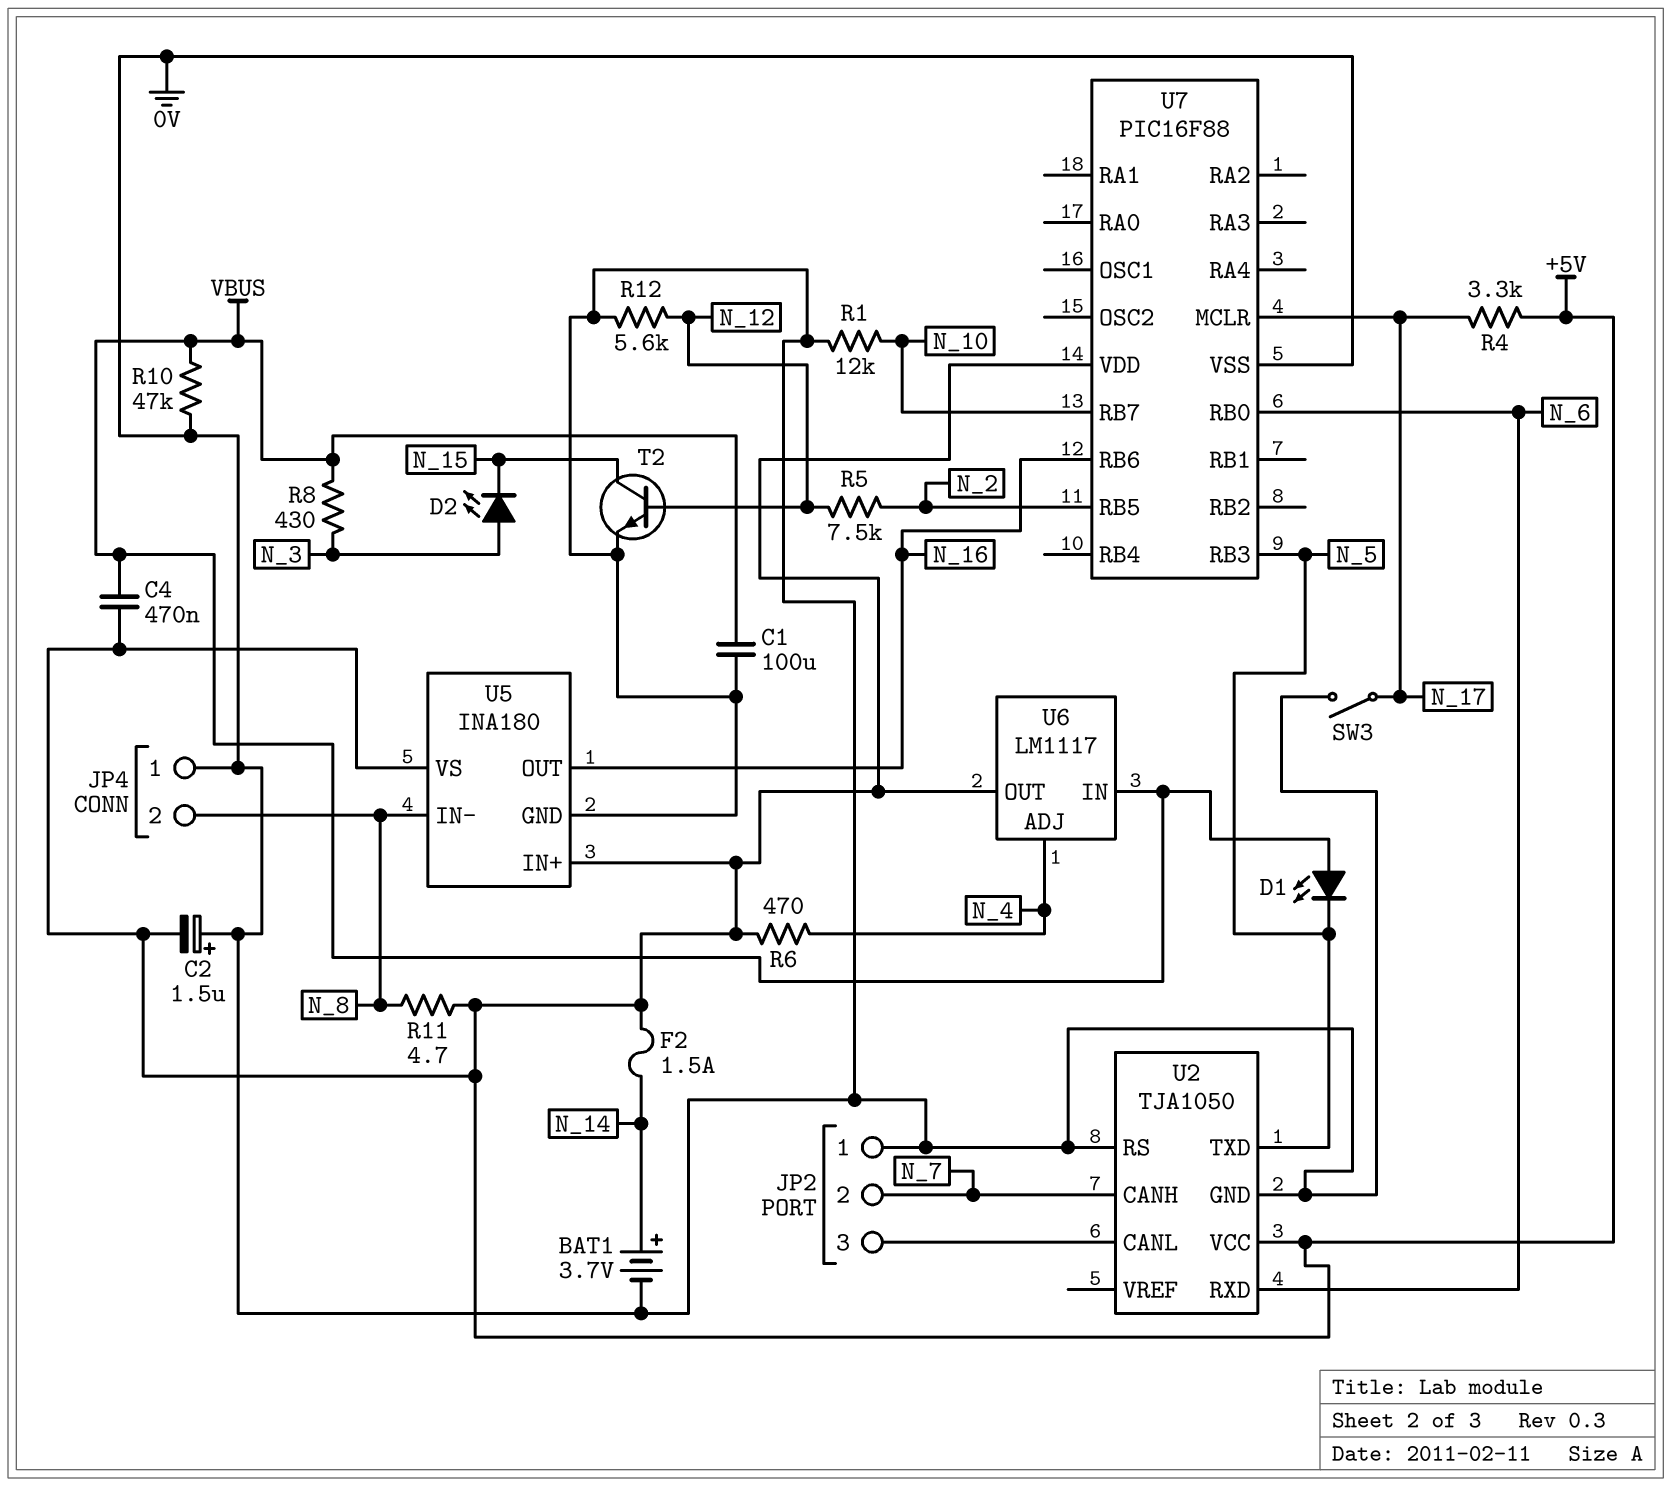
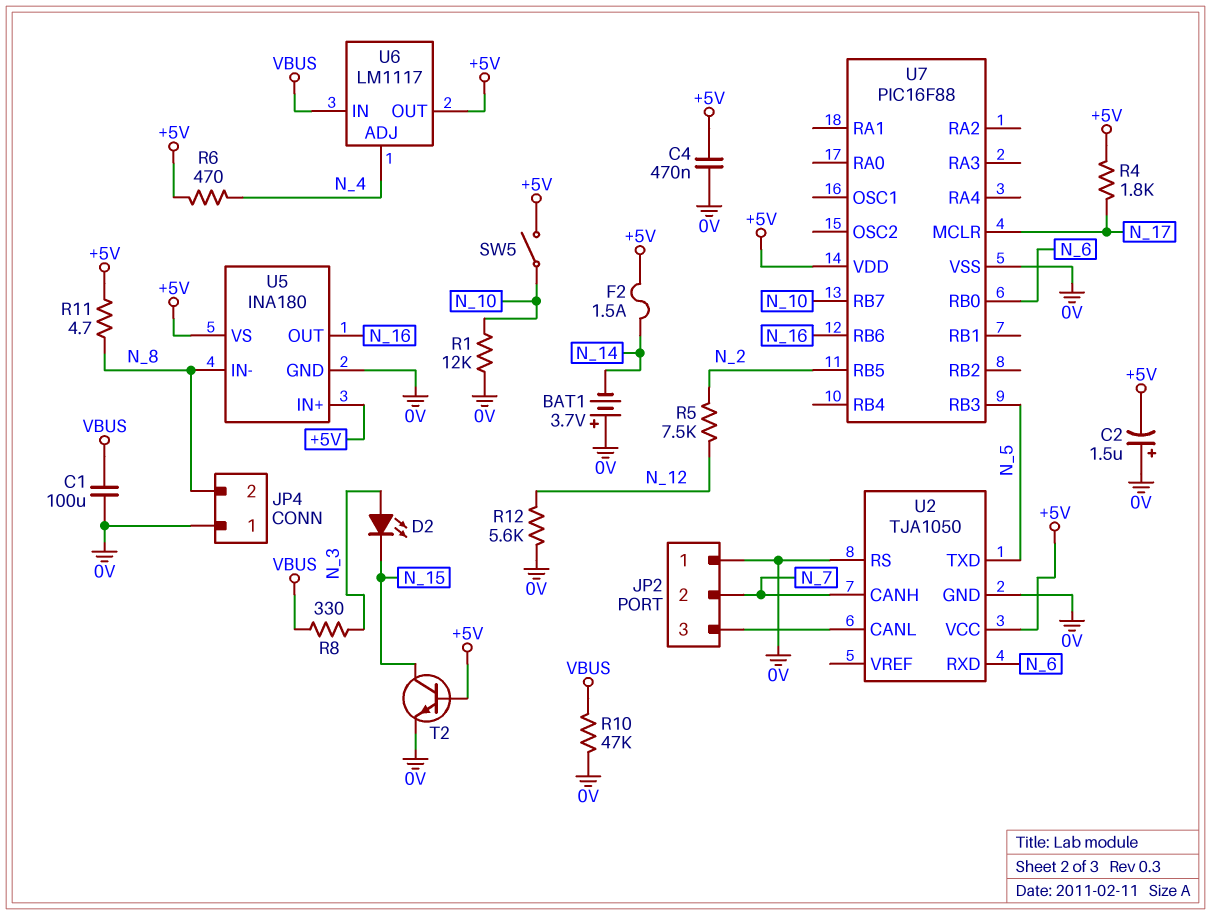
BAT1: 3.7V (plus N_14, minus 0V) -> 3.7V (plus 0V, minus N_14)
C4: 470nF (+5V, VBUS) -> 470nF (+5V, 0V)
D1: LED (A VBUS, K N_5) -> none
R4: 3.3k (+5V, N_17) -> 1.8k (+5V, N_17)
R8: 430 (N_3, VBUS) -> 330 (N_3, VBUS)
SW3: switch (0V, N_17) -> none
SW5: none -> switch (+5V, N_10)
T2: NPN (B N_12, C N_15, E 0V) -> NPN (B +5V, C N_15, E 0V)

